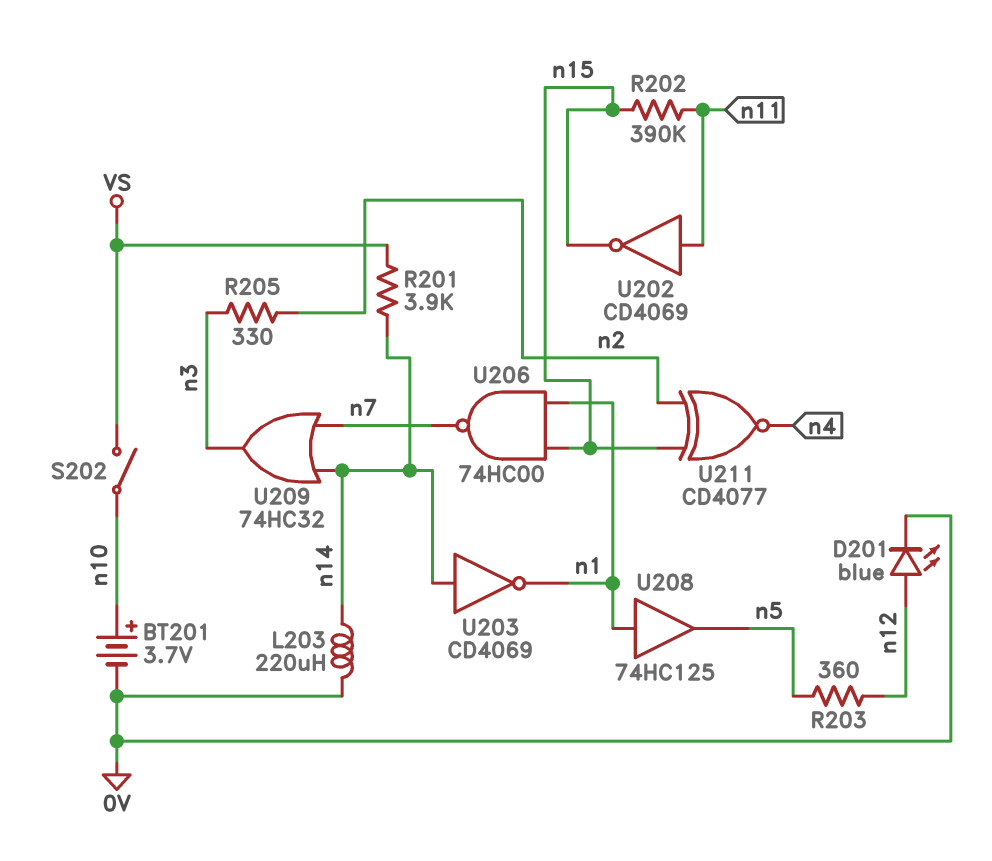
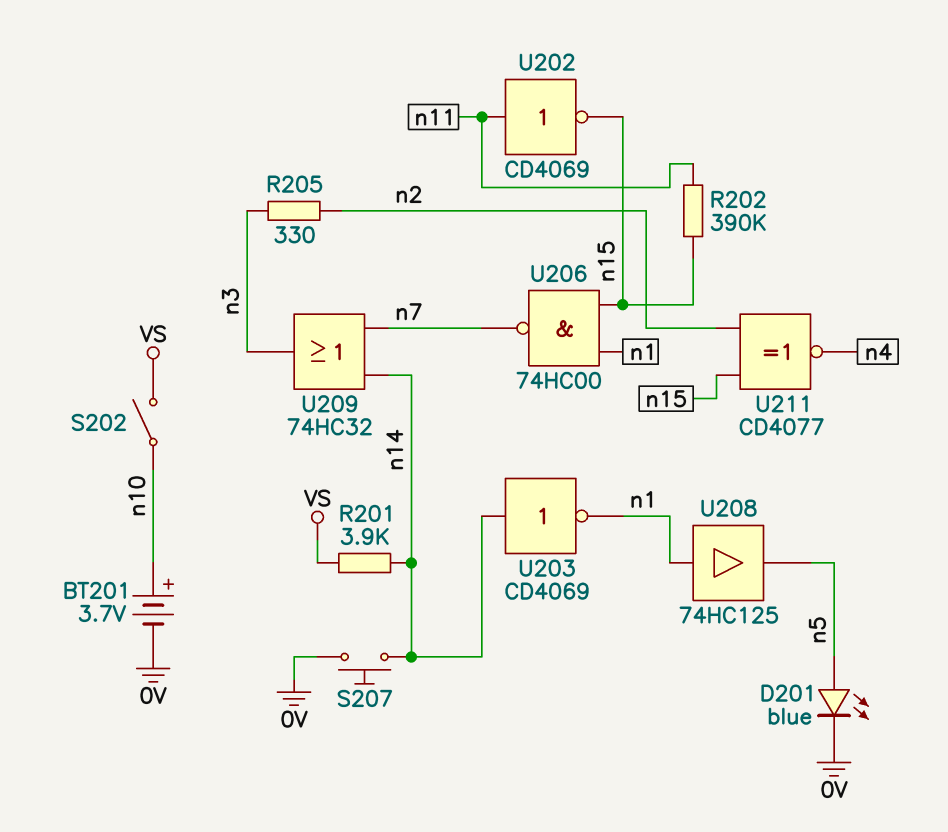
D201: LED blue (A n12, K 0V) -> LED blue (A n5, K 0V)
L203: 220uH (0V, n14) -> none
R203: 360 (n5, n12) -> none
S207: none -> button (0V, n14)

